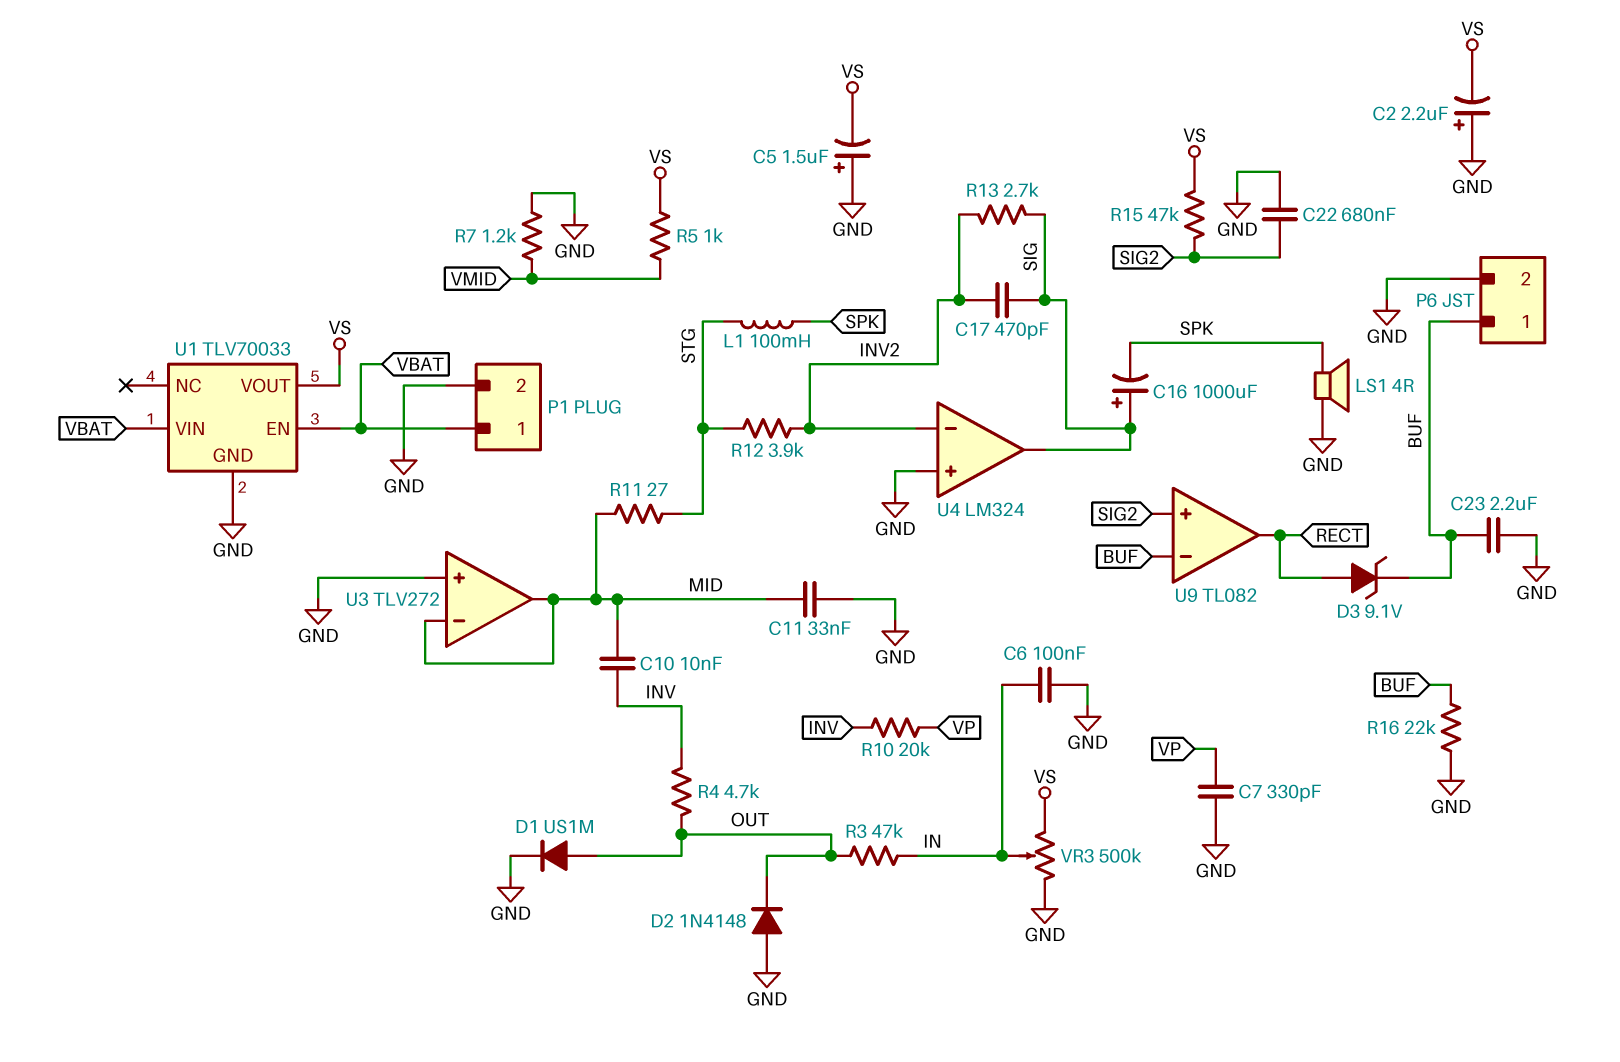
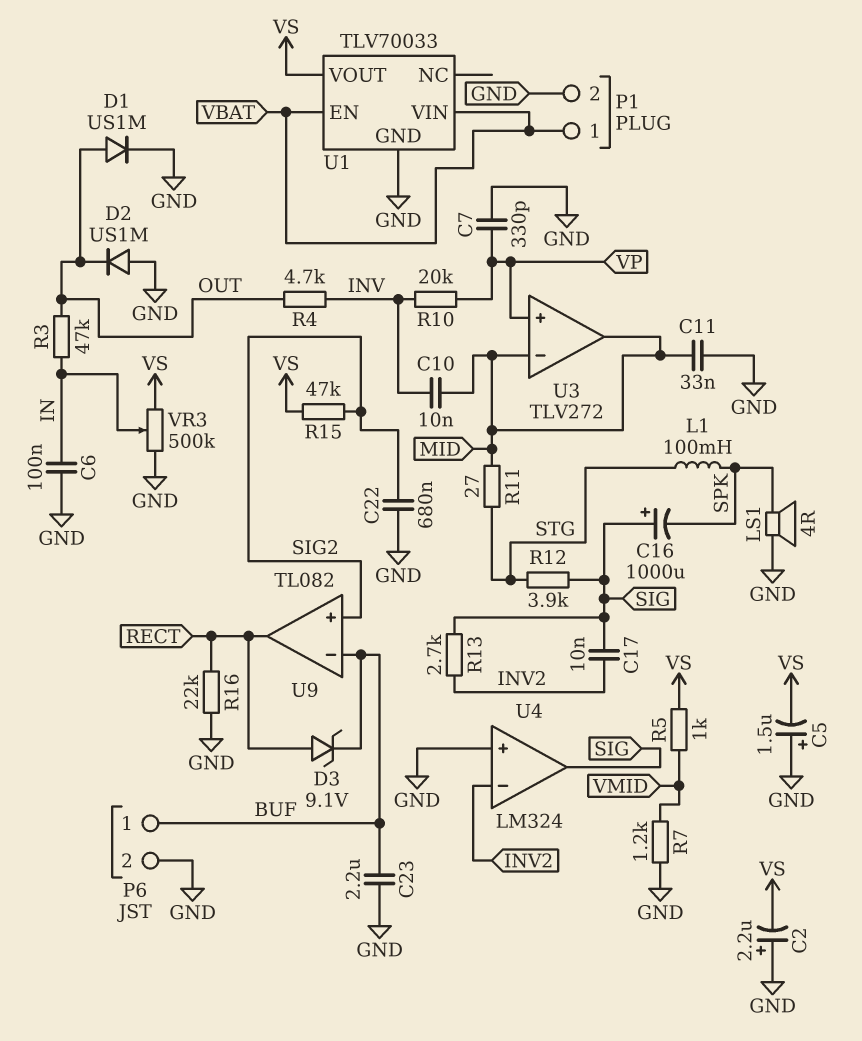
C17: 470pF (INV2, SIG) -> 10nF (INV2, SIG)
D2: diode 1N4148 (A GND, K OUT) -> diode US1M (A GND, K OUT)
R12: 3.9k (INV2, STG) -> 3.9k (SIG, STG)
R16: 22k (BUF, GND) -> 22k (GND, RECT)
U3 pin in+: GND -> VP

